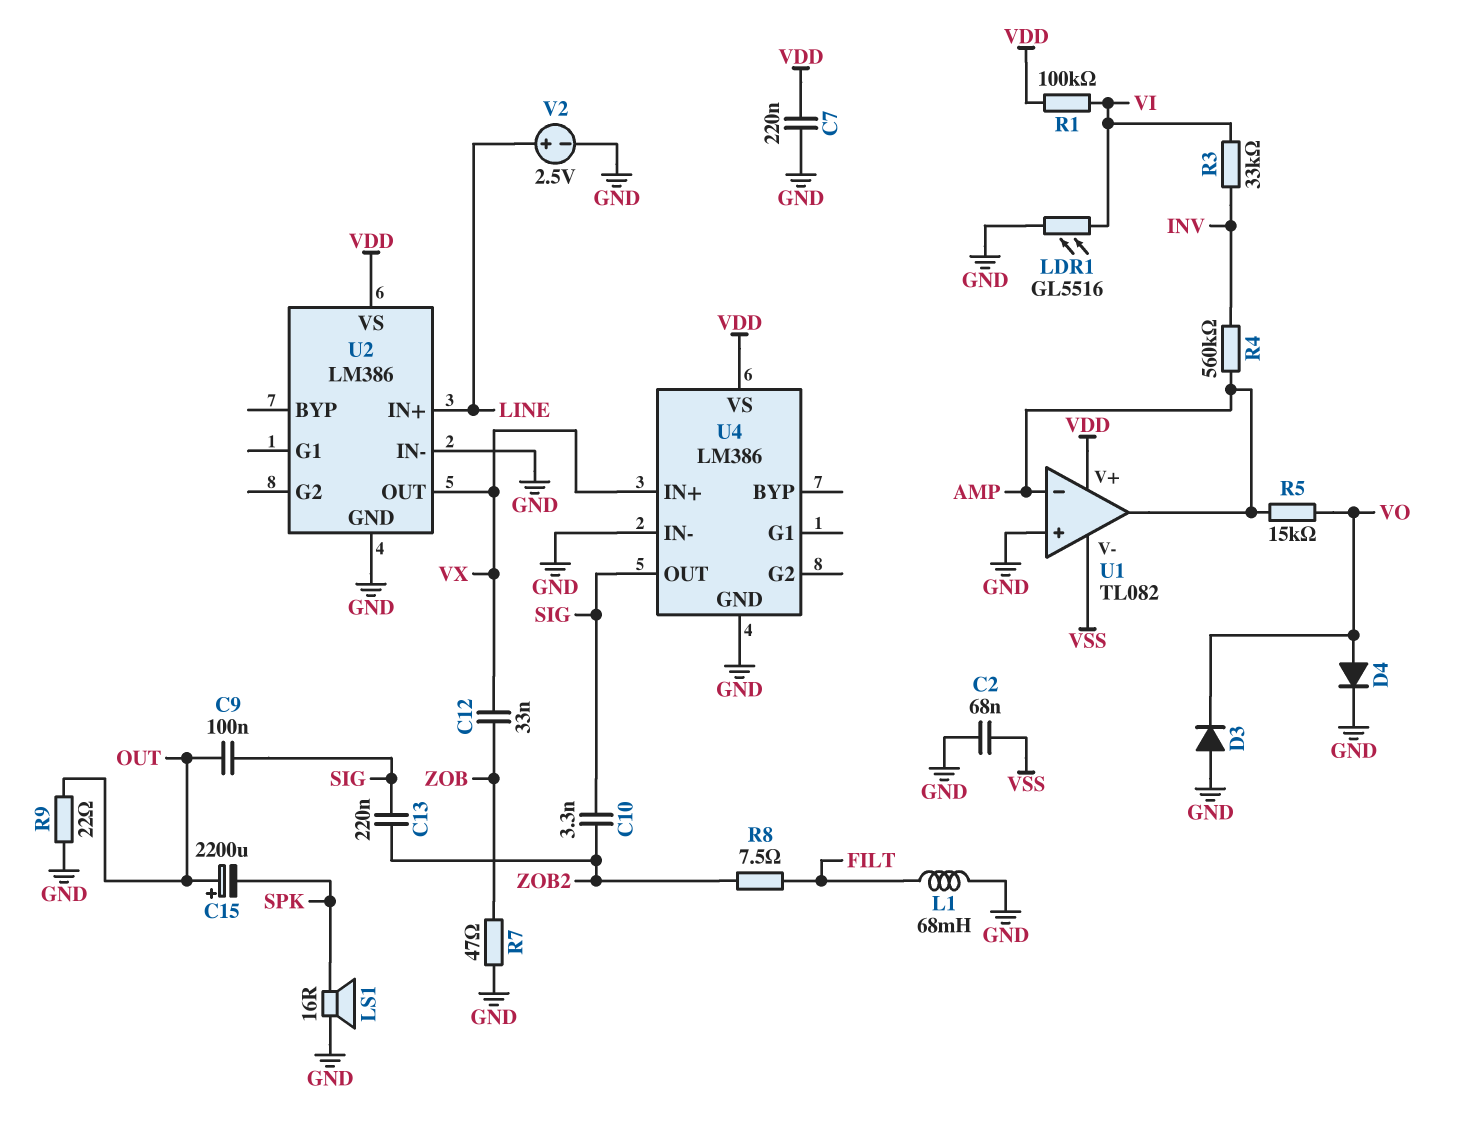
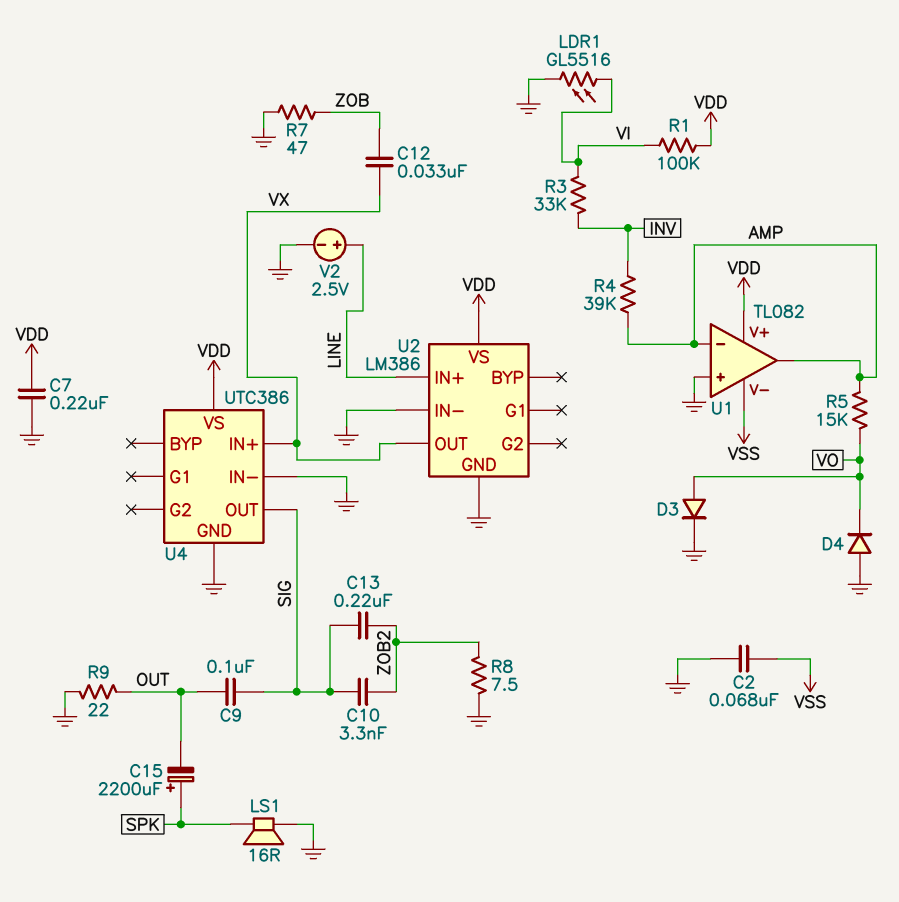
C15: 2200uF (plus OUT, minus SPK) -> 2200uF (plus SPK, minus OUT)
D3: diode (A GND, K VO) -> diode (A VO, K GND)
D4: diode (A VO, K GND) -> diode (A GND, K VO)
L1: 68mH (FILT, GND) -> none
R4: 560k (AMP, INV) -> 39k (AMP, INV)
R8: 7.5 (FILT, ZOB2) -> 7.5 (GND, ZOB2)
U4: LM386 -> UTC386

